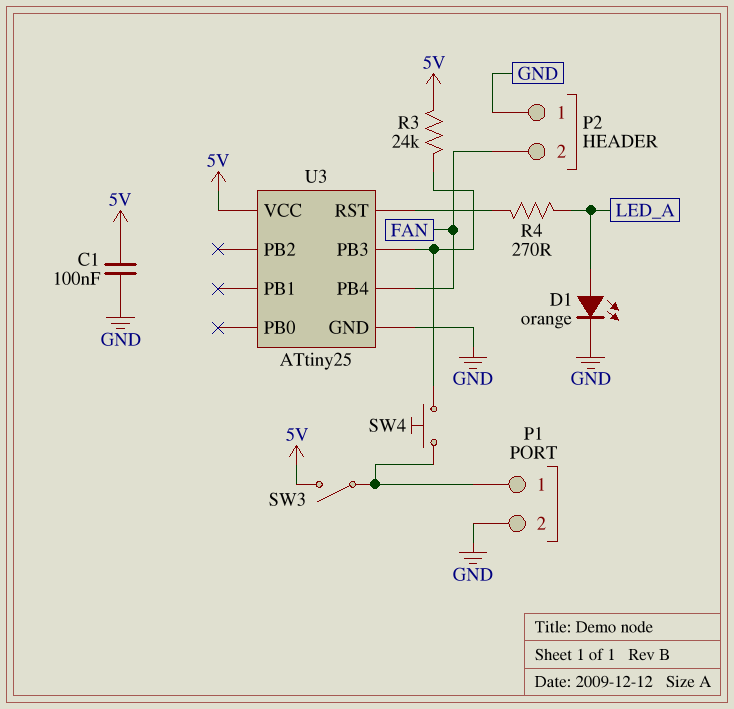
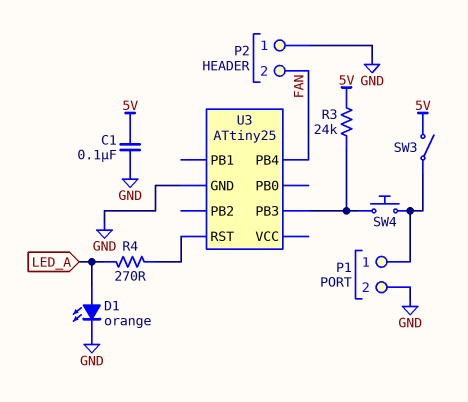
U3 pin VCC: 5V -> none

